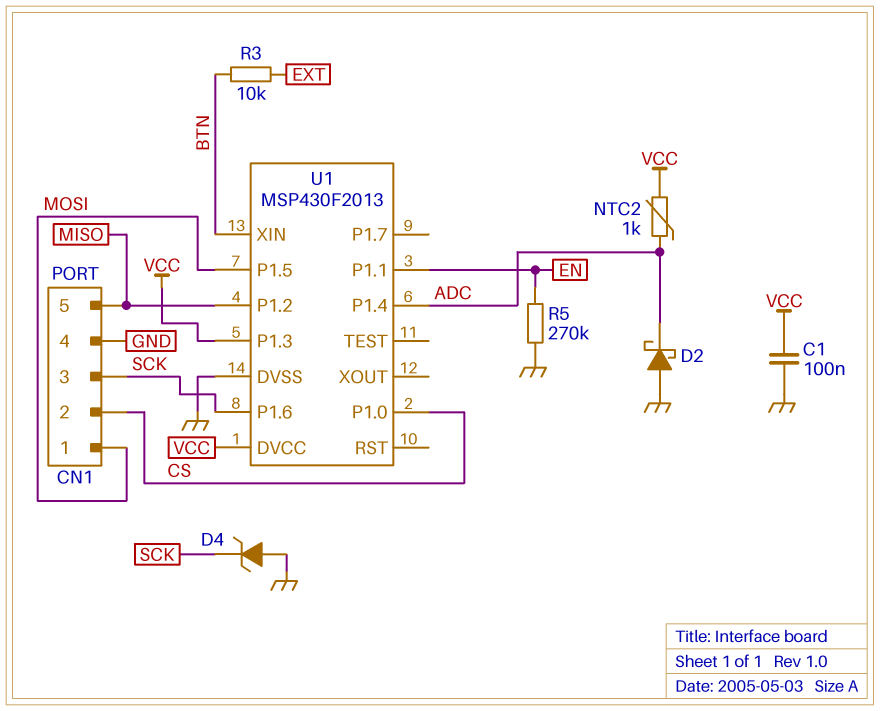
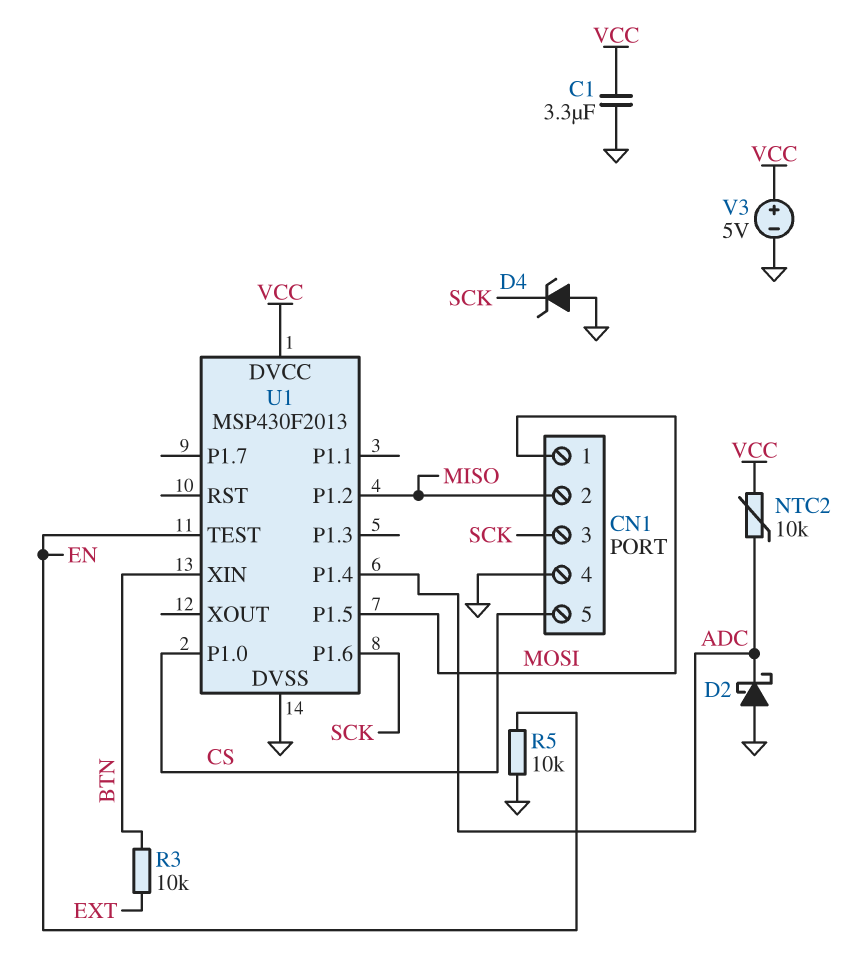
C1: 100nF (GND, VCC) -> 3.3uF (GND, VCC)
CN1 pin 2: CS -> MISO
CN1 pin 5: MISO -> CS
NTC2: 1k (ADC, VCC) -> 10k (ADC, VCC)
R5: 270k (EN, GND) -> 10k (EN, GND)
U1 pin P1.1: EN -> none
U1 pin P1.3: VCC -> none
U1 pin TEST: none -> EN
V3: none -> 5V (plus VCC, minus GND)

